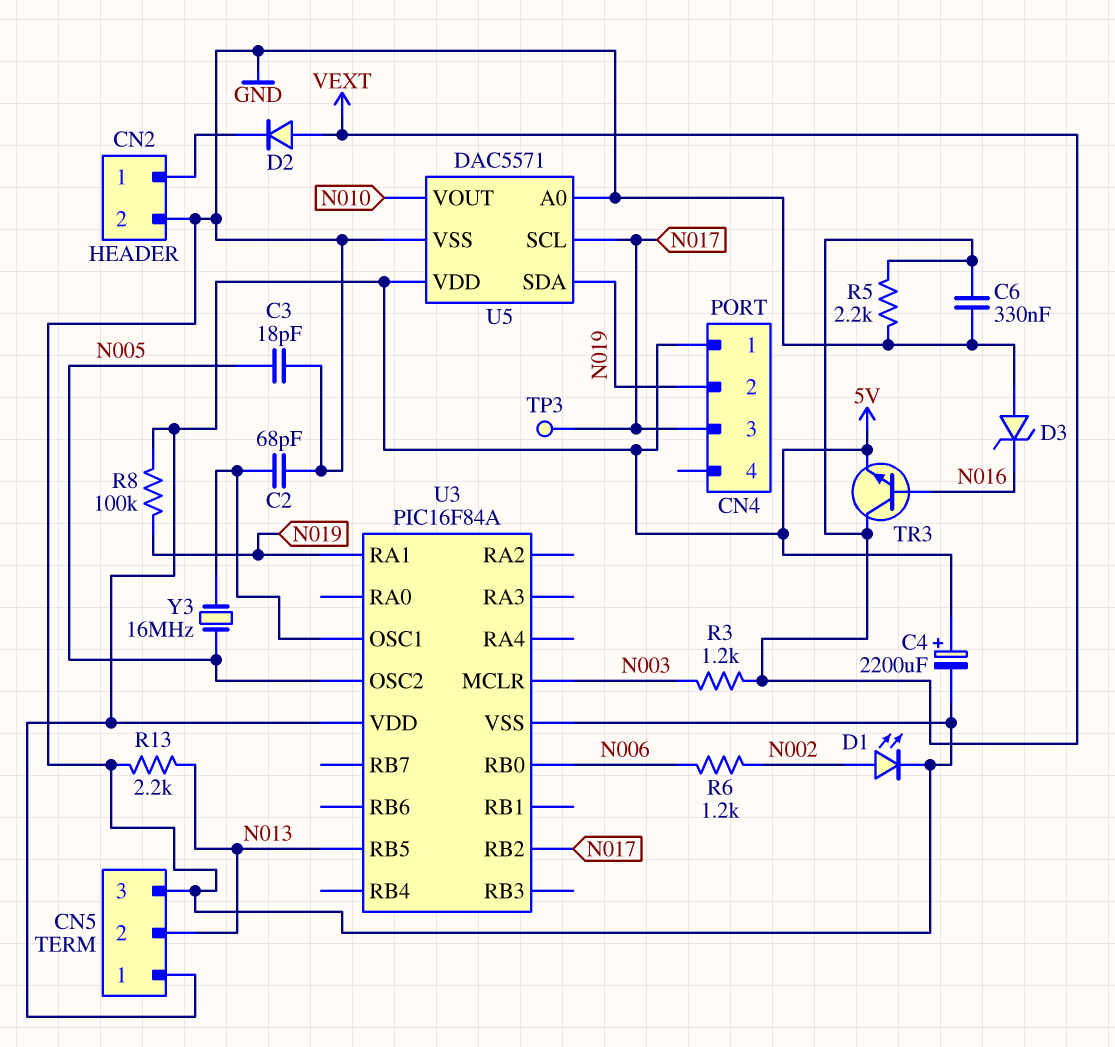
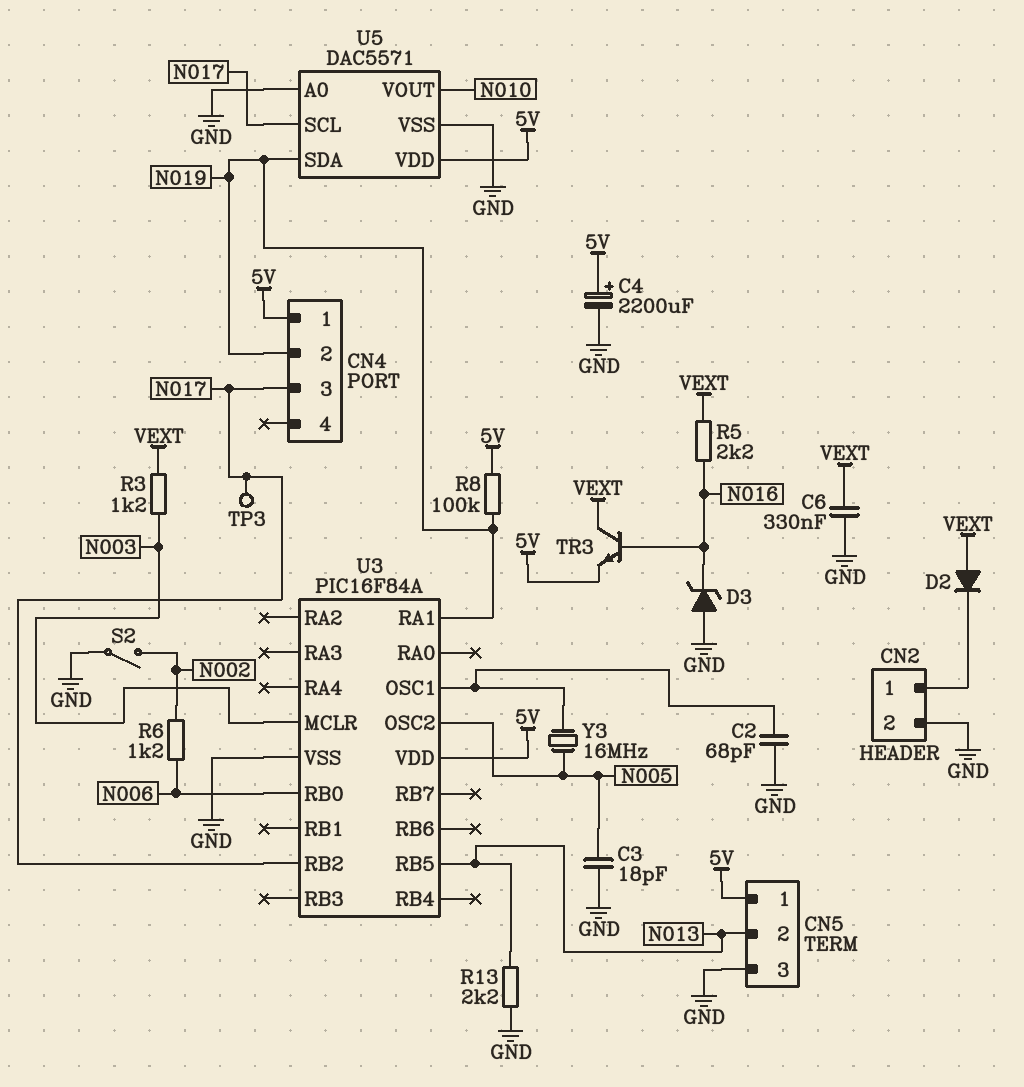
D1: LED (A N002, K GND) -> none
R5: 2.2k (GND, VEXT) -> 2.2k (N016, VEXT)
S2: none -> switch (GND, N002)

